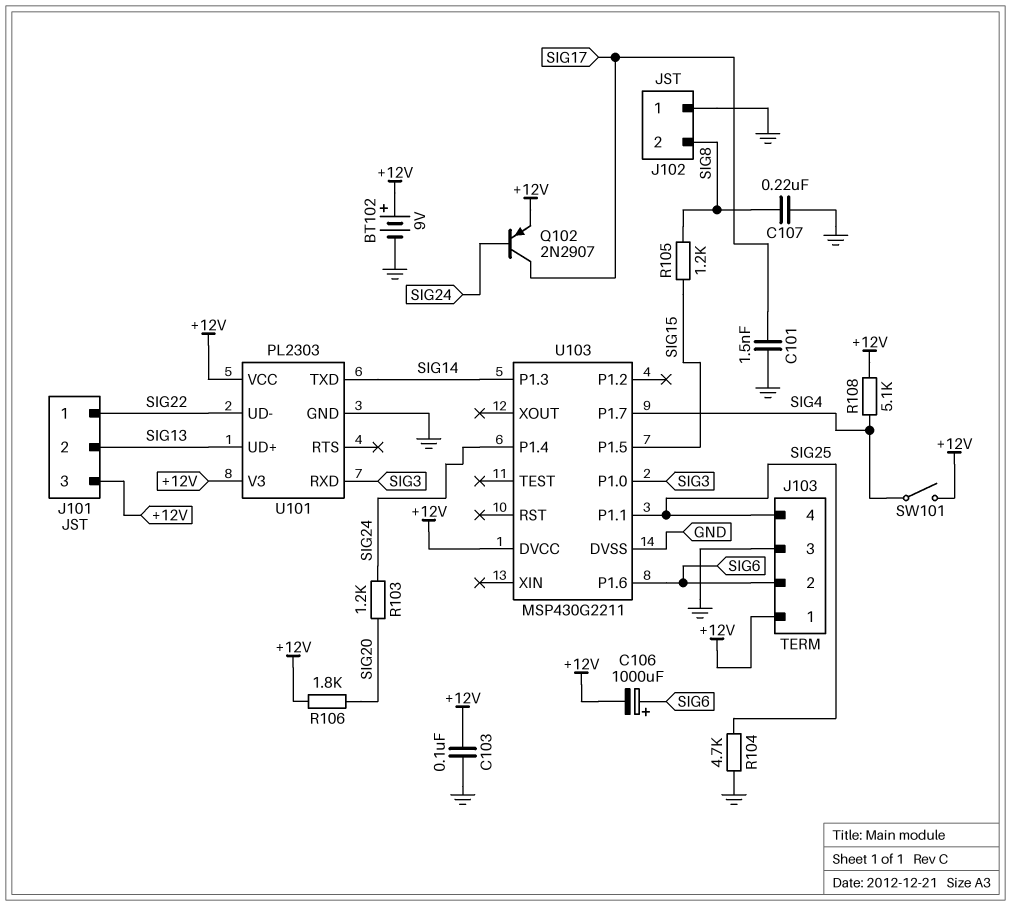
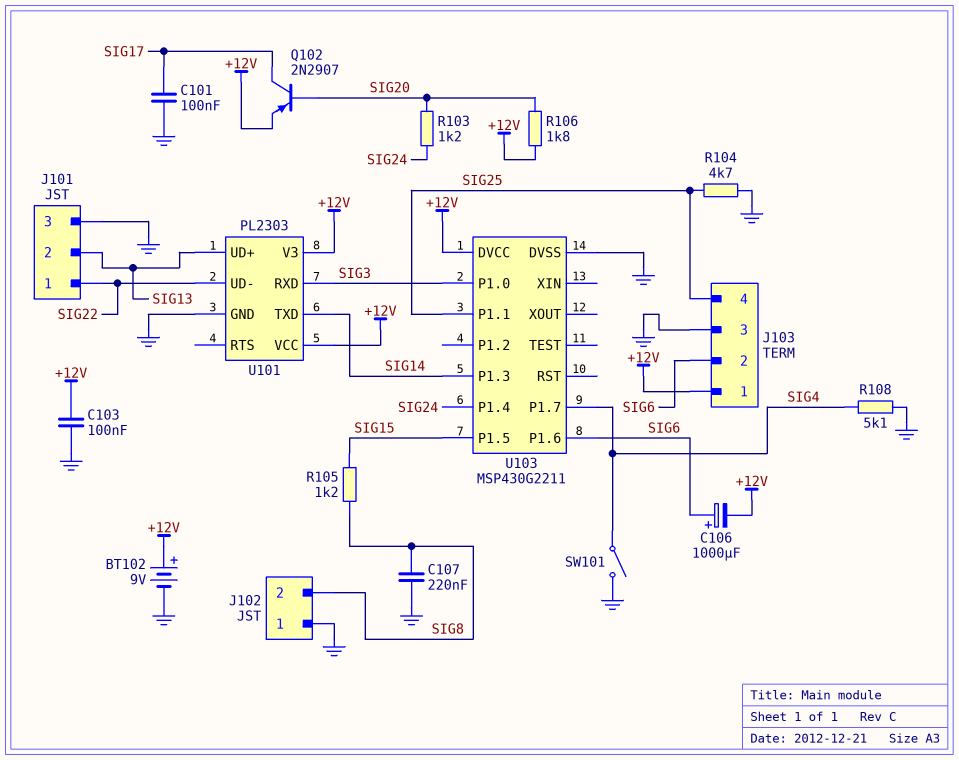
C101: 1.5nF (GND, SIG17) -> 100nF (GND, SIG17)
J101 pin 3: +12V -> GND
Q102: PNP 2N2907 (B SIG24, C SIG17, E +12V) -> PNP 2N2907 (B SIG20, C SIG17, E +12V)
R108: 5.1k (+12V, SIG4) -> 5.1k (GND, SIG4)
SW101: switch (+12V, SIG4) -> switch (GND, SIG4)

